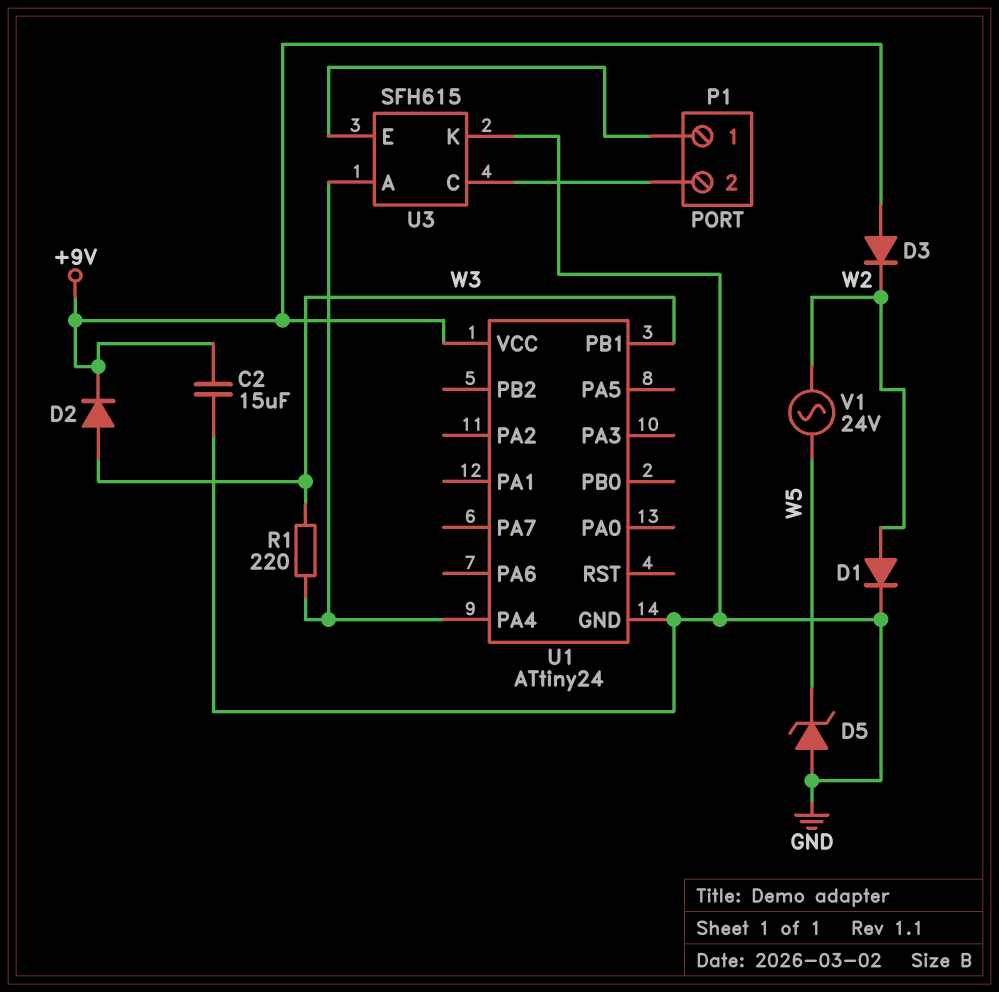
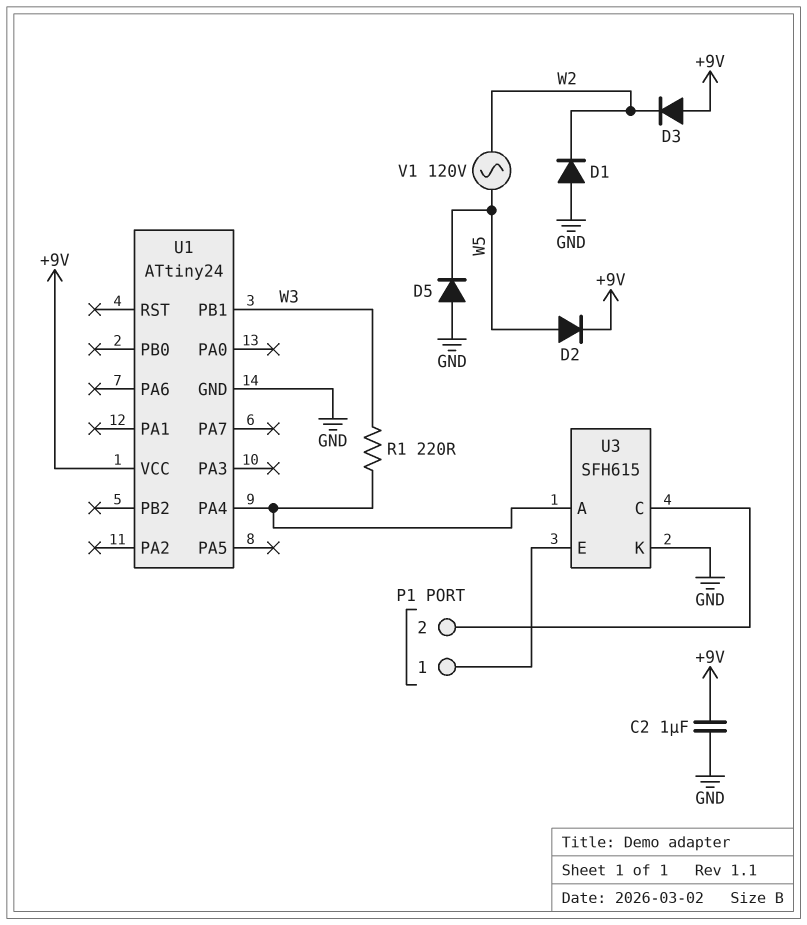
C2: 15uF (+9V, GND) -> 1uF (+9V, GND)
D1: diode (A W2, K GND) -> diode (A GND, K W2)
D2: diode (A W3, K +9V) -> diode (A W5, K +9V)
D5: zener (A GND, K W5) -> diode (A GND, K W5)
V1: AC 24V (W2, W5) -> AC 120V (W2, W5)

